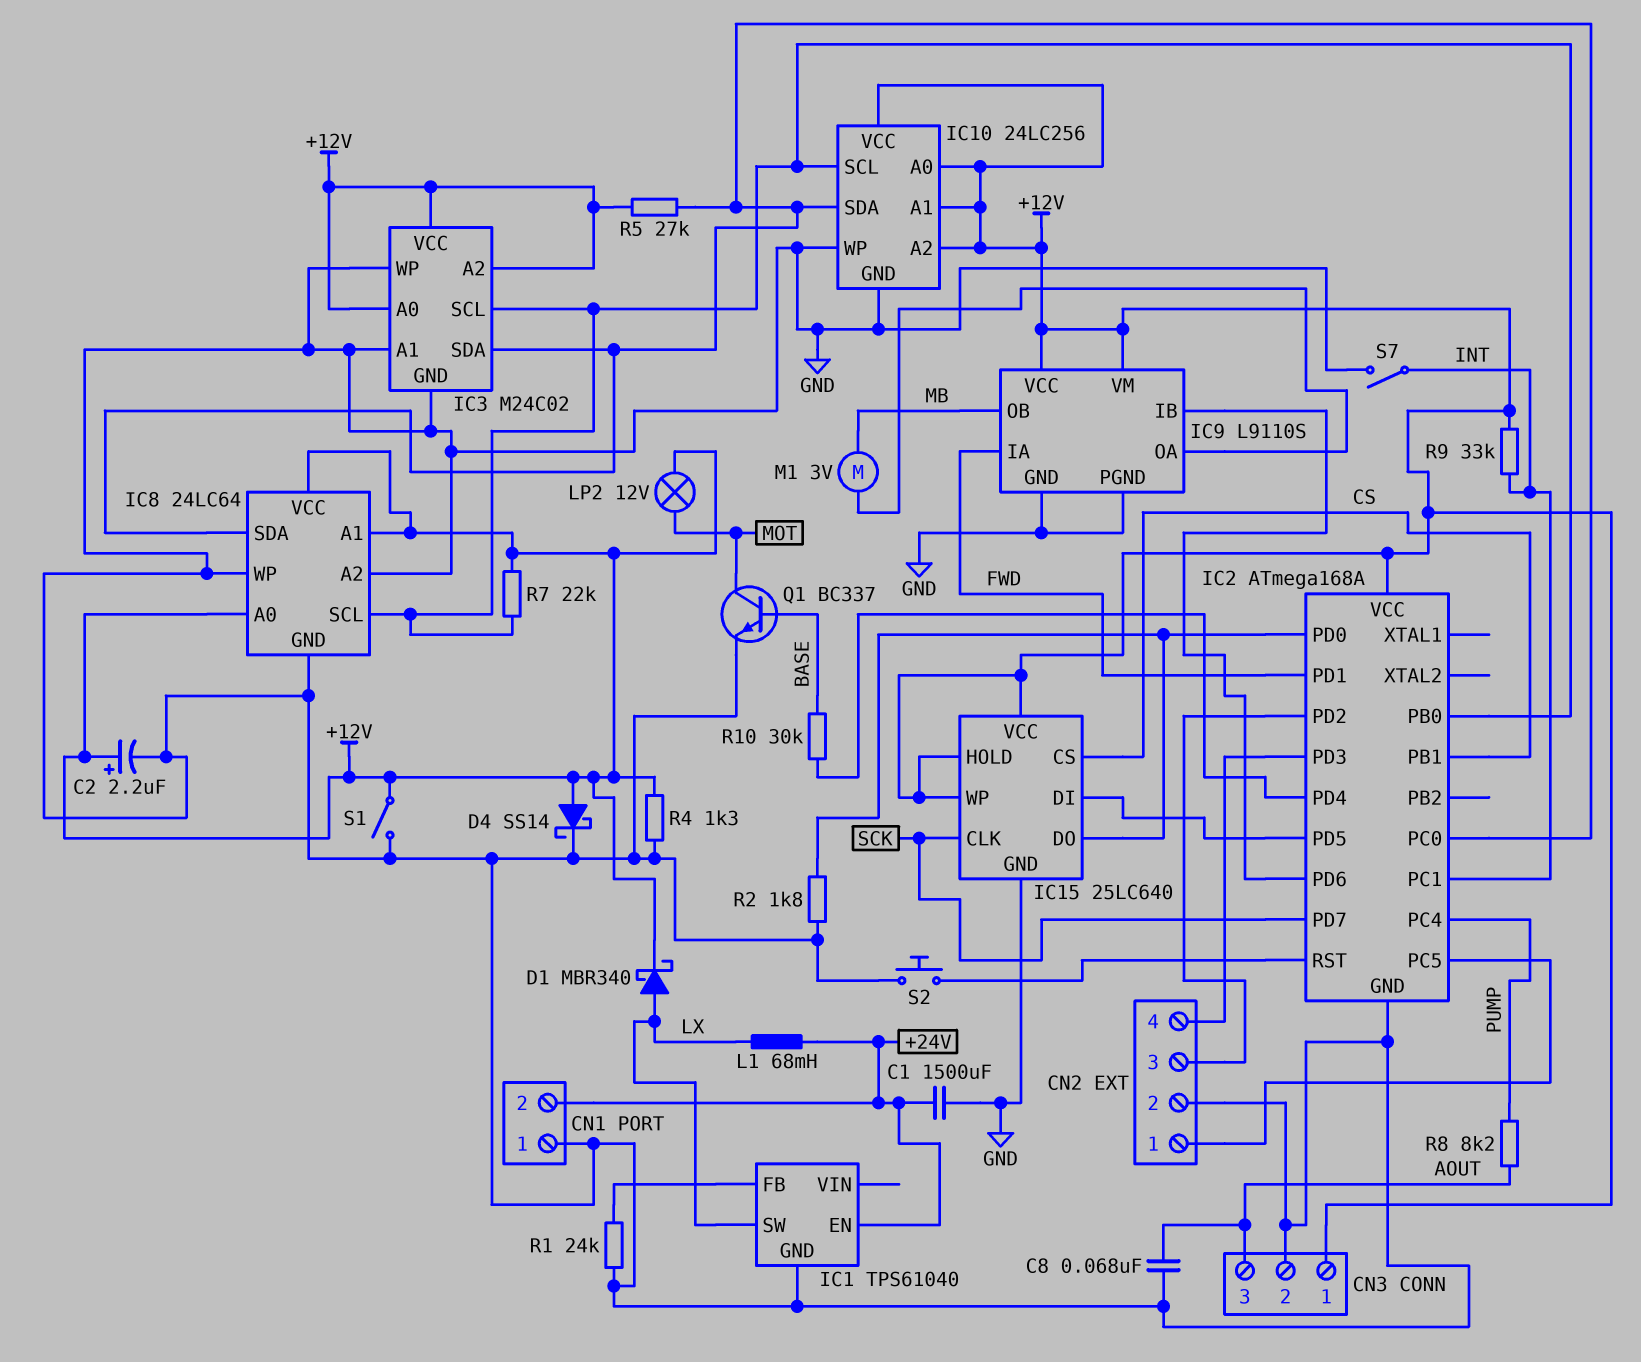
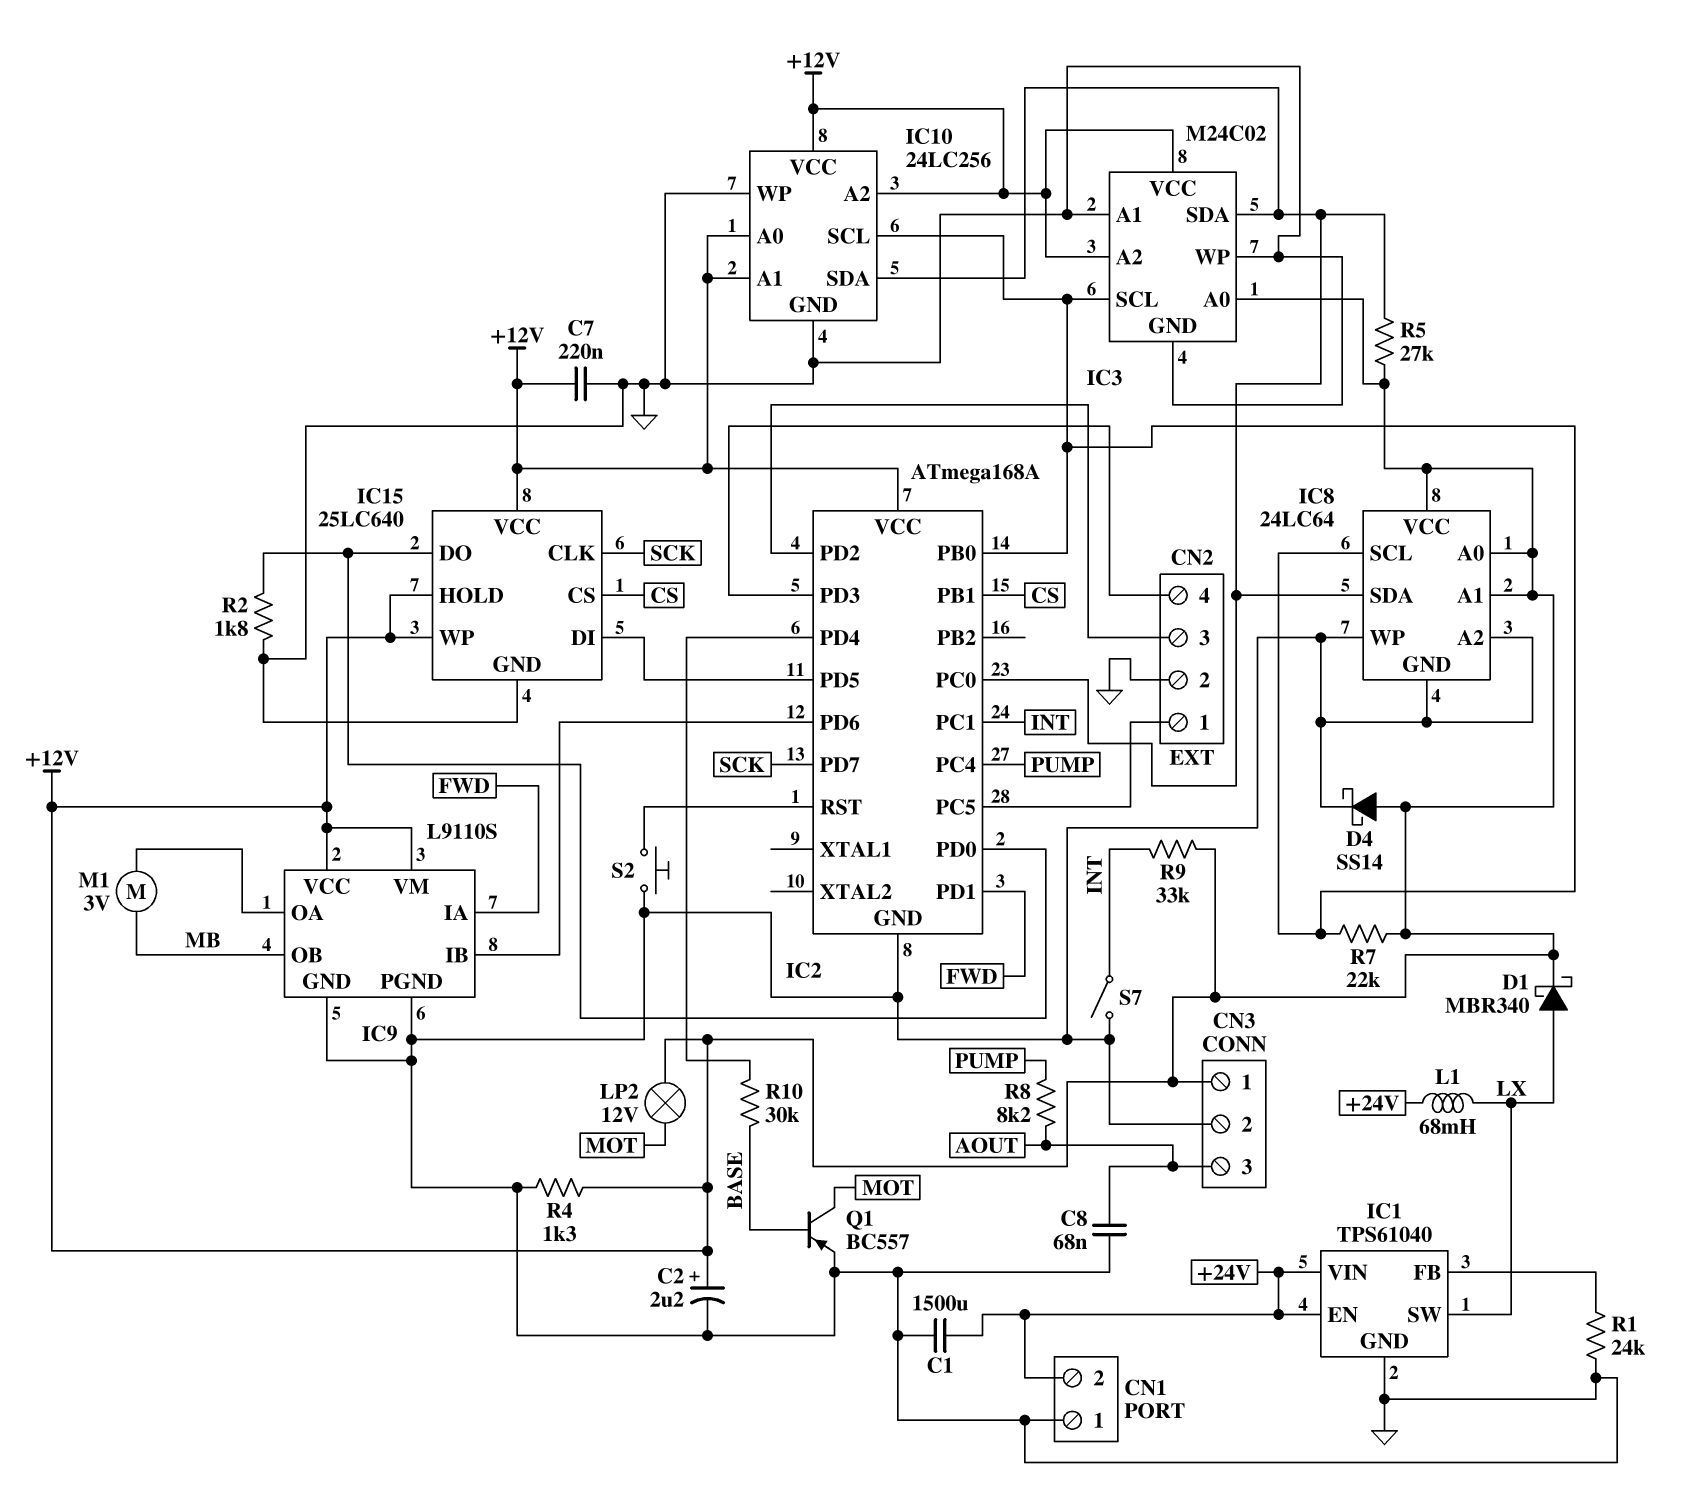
C7: none -> 220nF (+12V, GND)
IC1 pin VIN: none -> +24V
Q1: NPN BC337 (B BASE, C MOT, E GND) -> PNP BC557 (B BASE, C MOT, E GND)
S1: switch (+12V, GND) -> none

